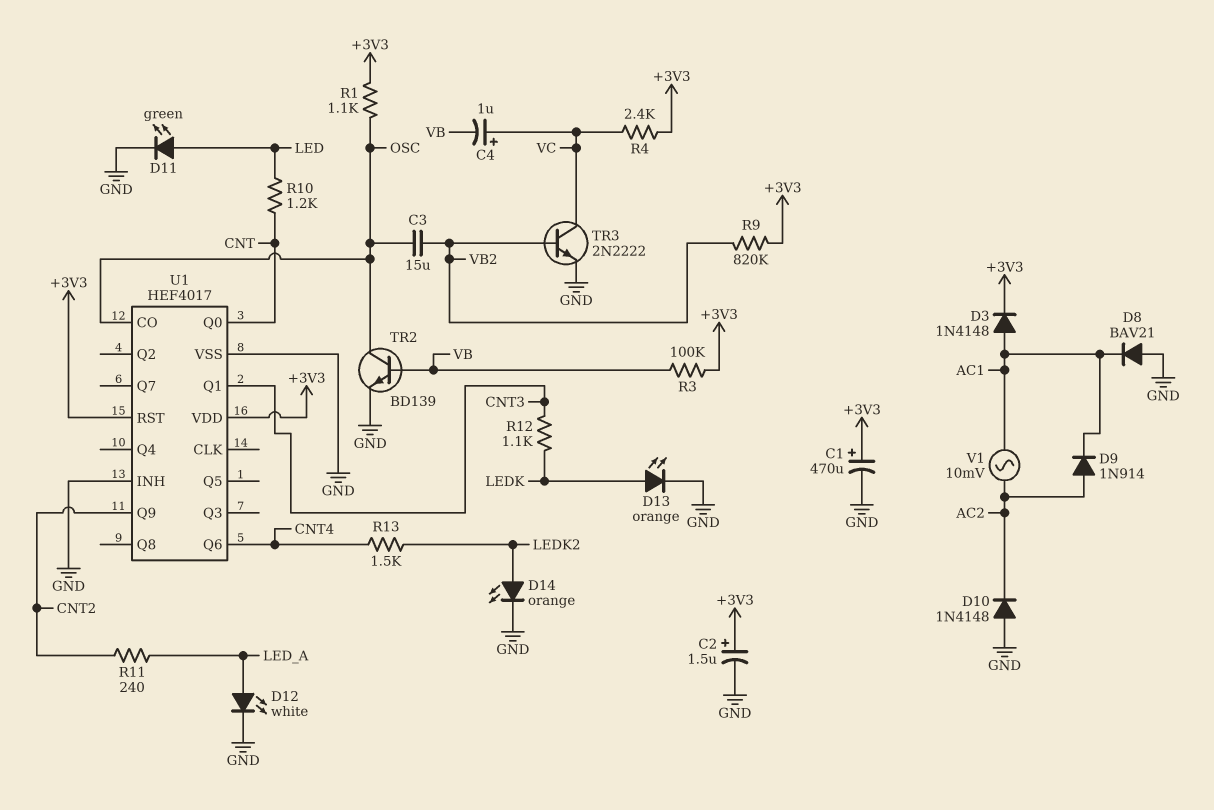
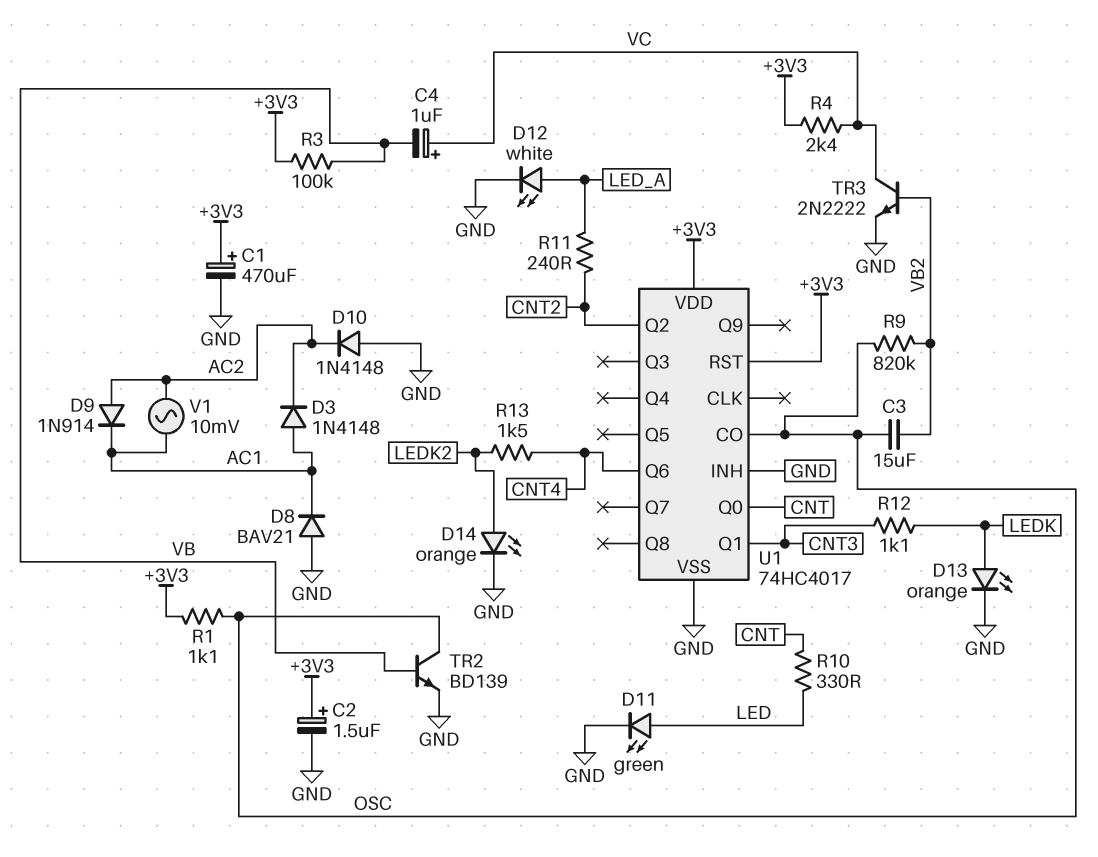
D3: diode 1N4148 (A AC1, K +3V3) -> diode 1N4148 (A AC1, K AC2)
R9: 820k (+3V3, VB2) -> 820k (OSC, VB2)
R10: 1.2k (CNT, LED) -> 330 (CNT, LED)
U1: HEF4017 -> 74HC4017
U1 pin Q2: none -> CNT2
U1 pin Q9: CNT2 -> none

